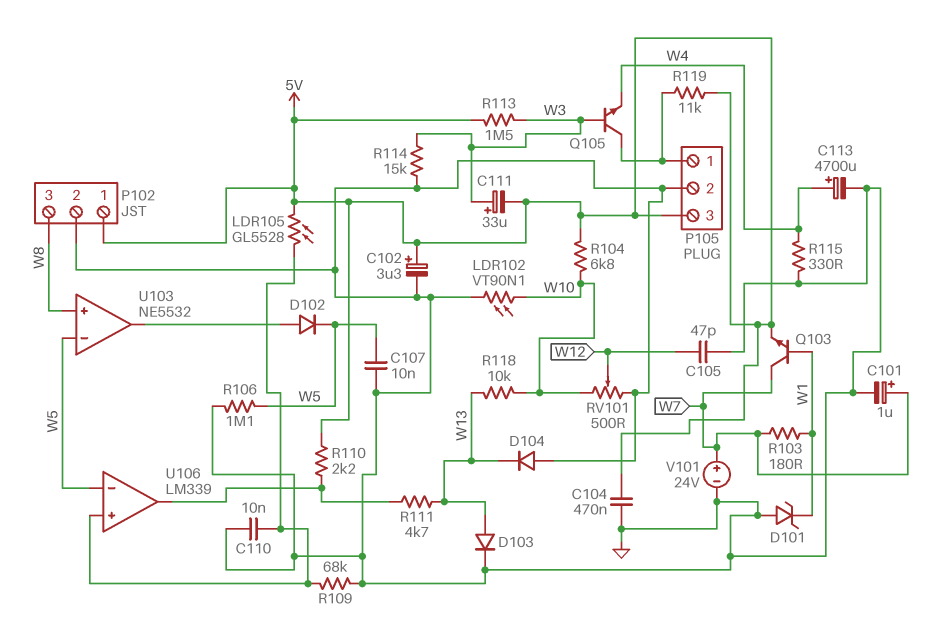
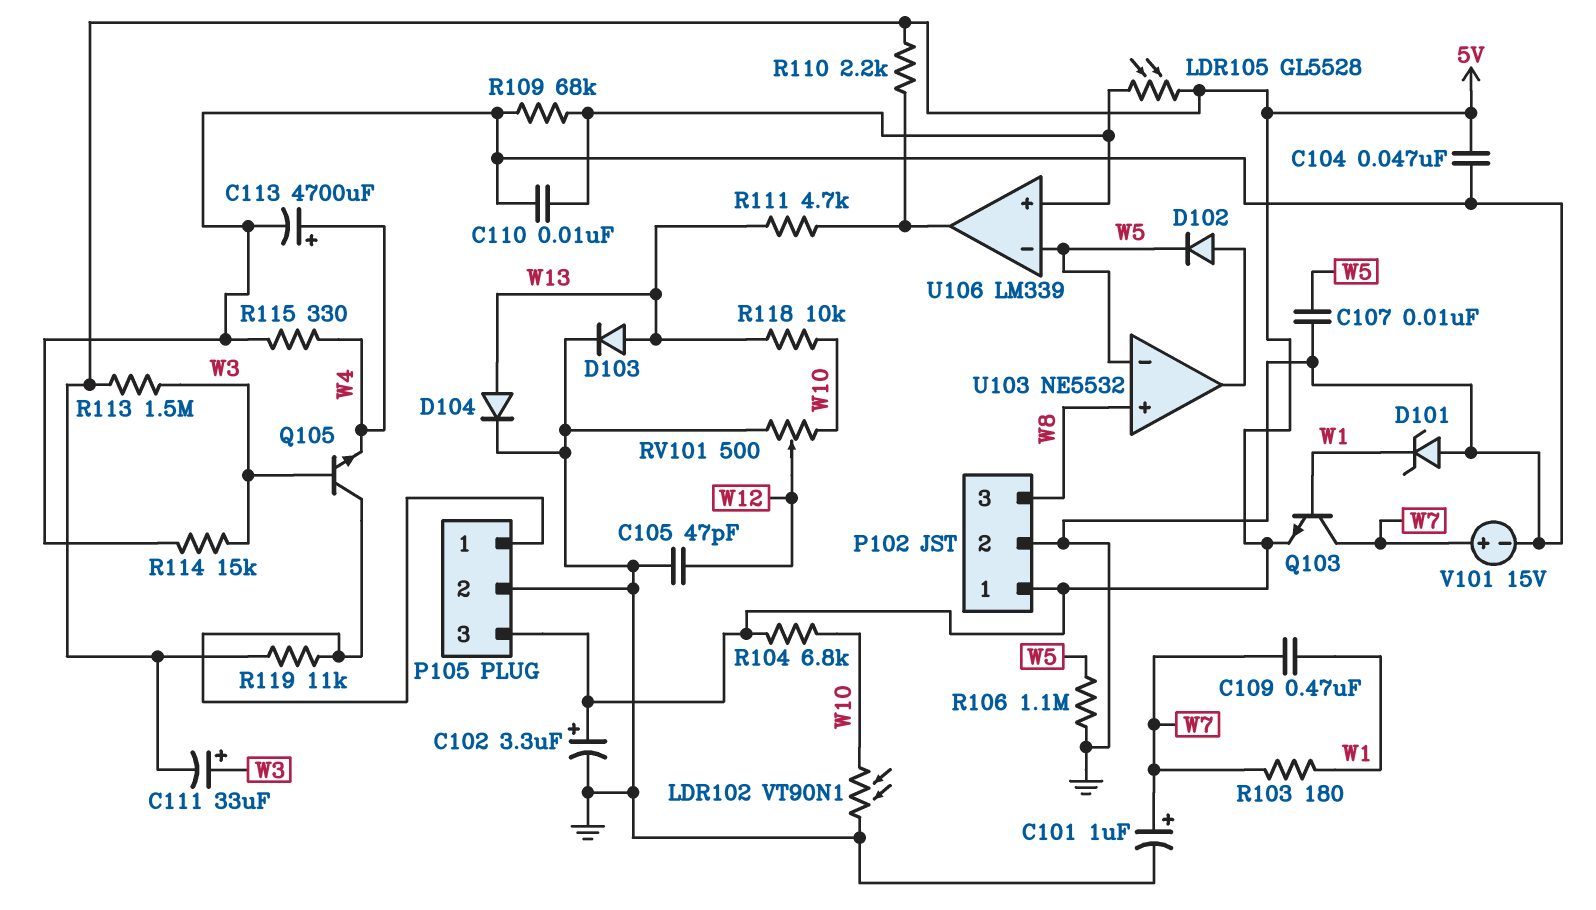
C104: 470nF (5V, GND) -> 47nF (5V, GND)
C109: none -> 470nF (W1, W7)
D104: diode (A GND, K W13) -> diode (A W13, K GND)
V101: 24V (plus W7, minus GND) -> 15V (plus W7, minus GND)

